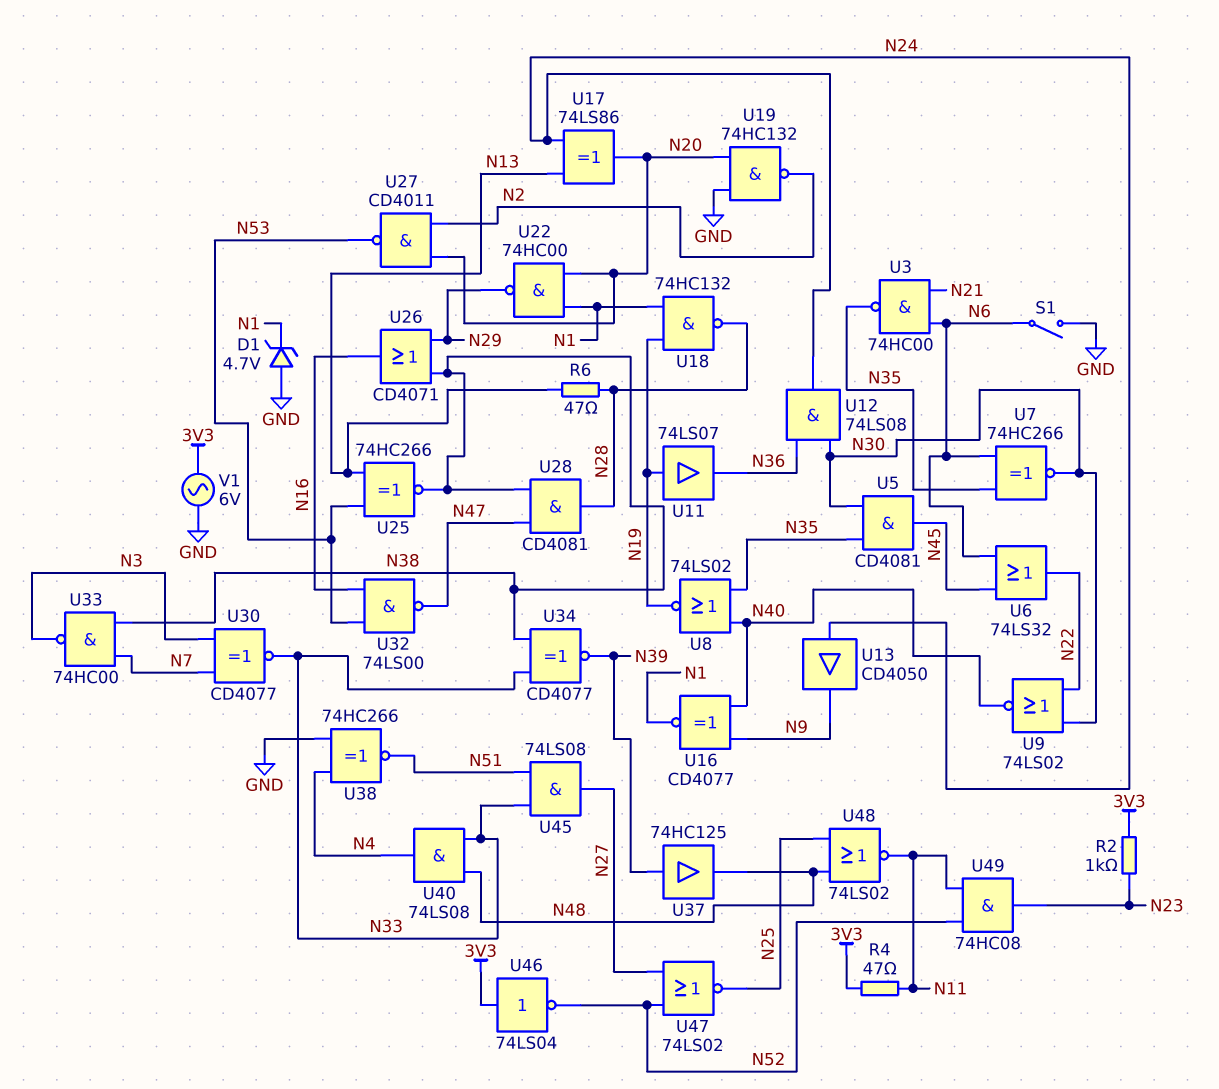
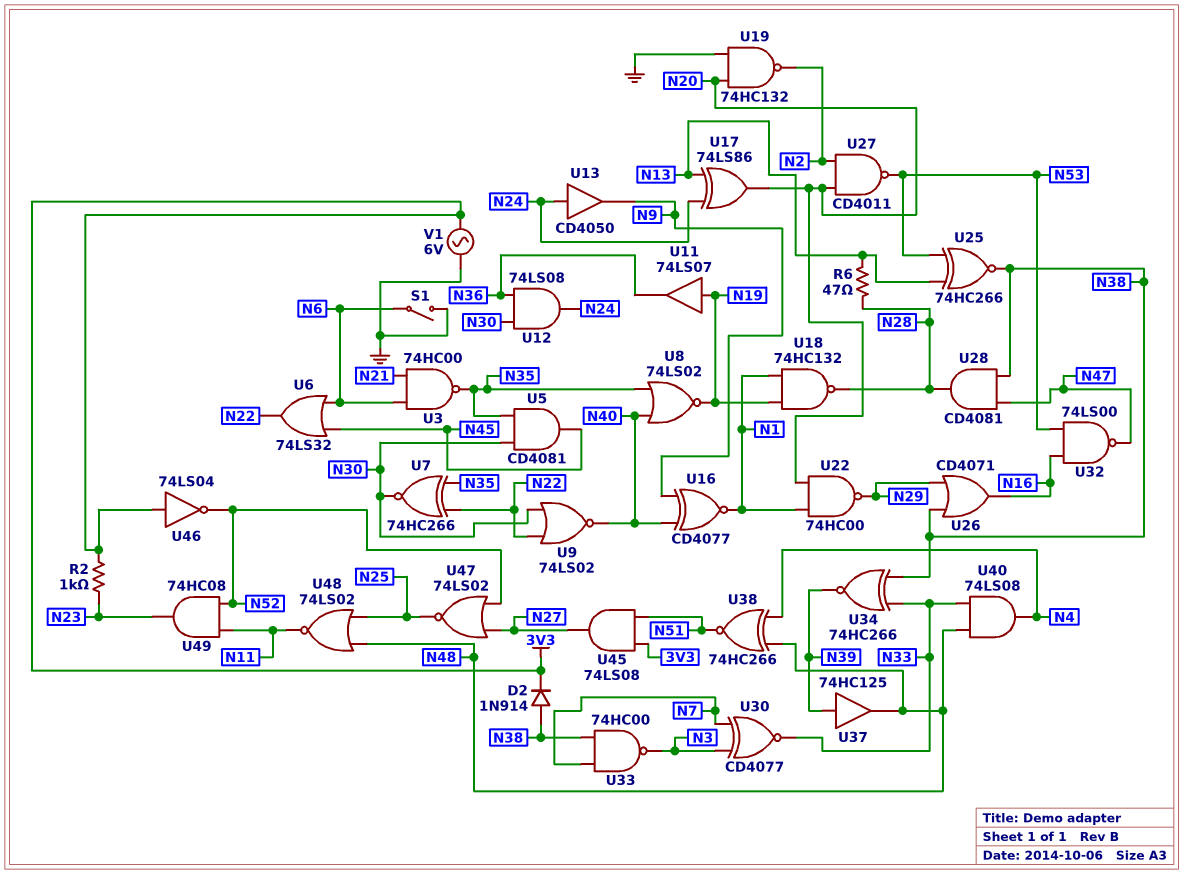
D1: zener 4.7V (A GND, K N1) -> none
D2: none -> diode 1N914 (A N38, K 3V3)
R4: 47 (3V3, N11) -> none
U7: XNOR 74HC266 (in N6, in N35, out N30) -> XNOR 74HC266 (in N22, in N35, out N30)
U34: XNOR CD4077 (in N33, in N38, out N39) -> XNOR 74HC266 (in N33, in N38, out N39)
U38: XNOR 74HC266 (in GND, in N4, out N51) -> XNOR 74HC266 (in N4, in N48, out N51)
U45: AND 74LS08 (in N33, in N51, out N27) -> AND 74LS08 (in 3V3, in N51, out N27)

